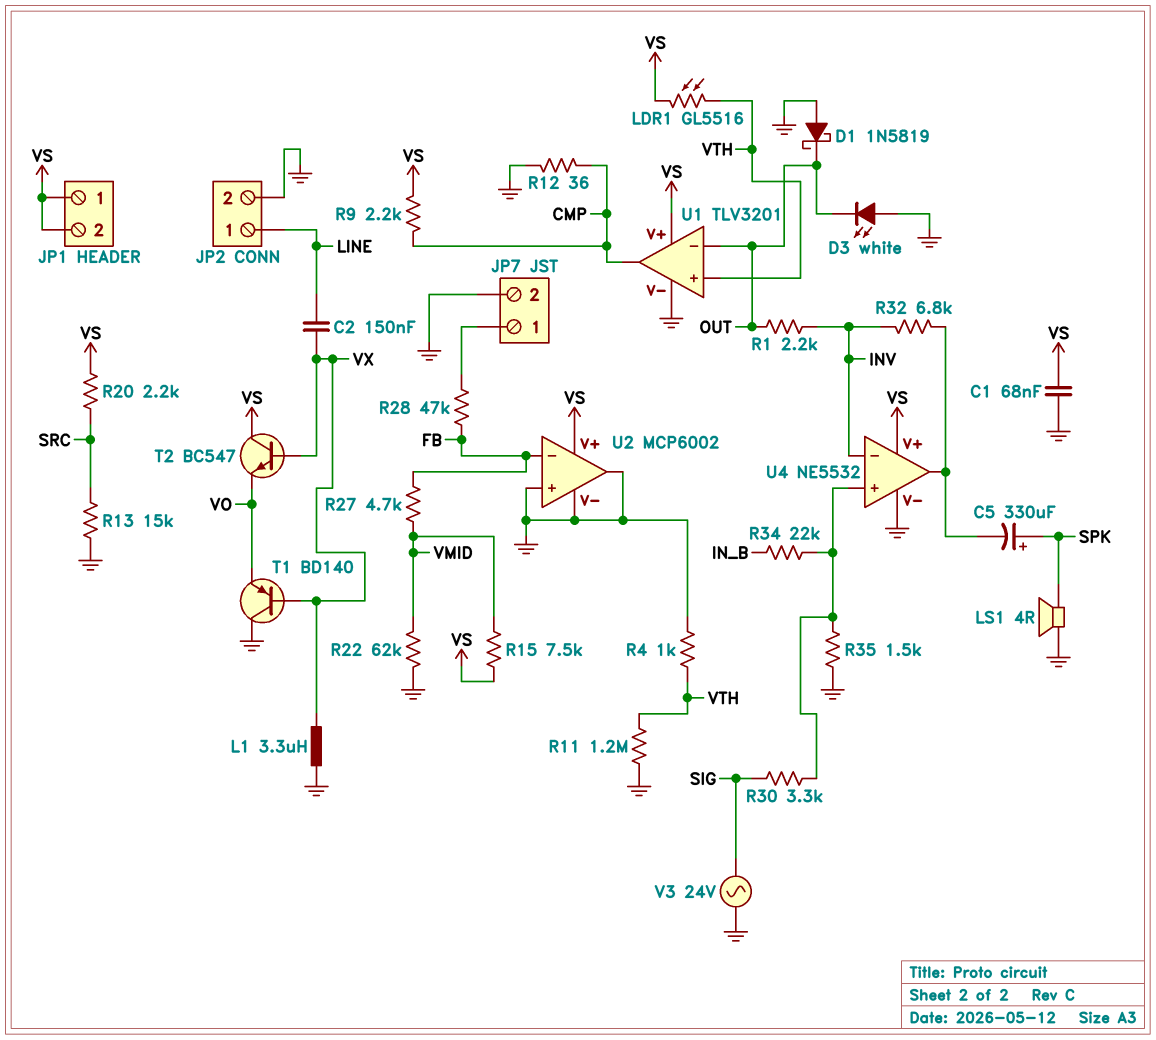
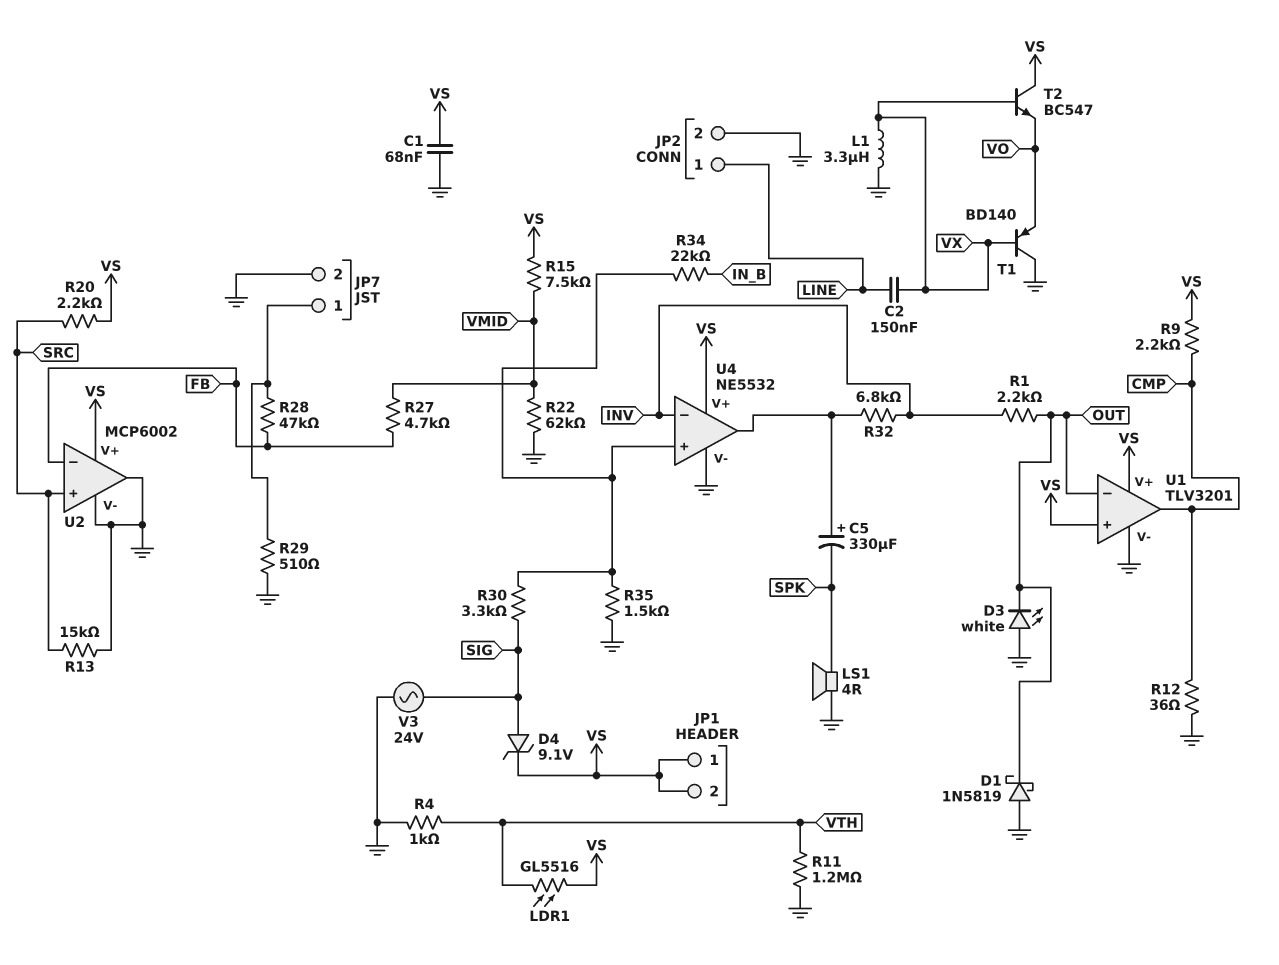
C5: 330uF (plus SPK, minus U4/out) -> 330uF (plus U4/out, minus SPK)
D4: none -> zener 9.1V (A SIG, K VS)
R29: none -> 510 (GND, JP7/1)
U1 pin in+: VTH -> VS
U2 pin in+: GND -> SRC

